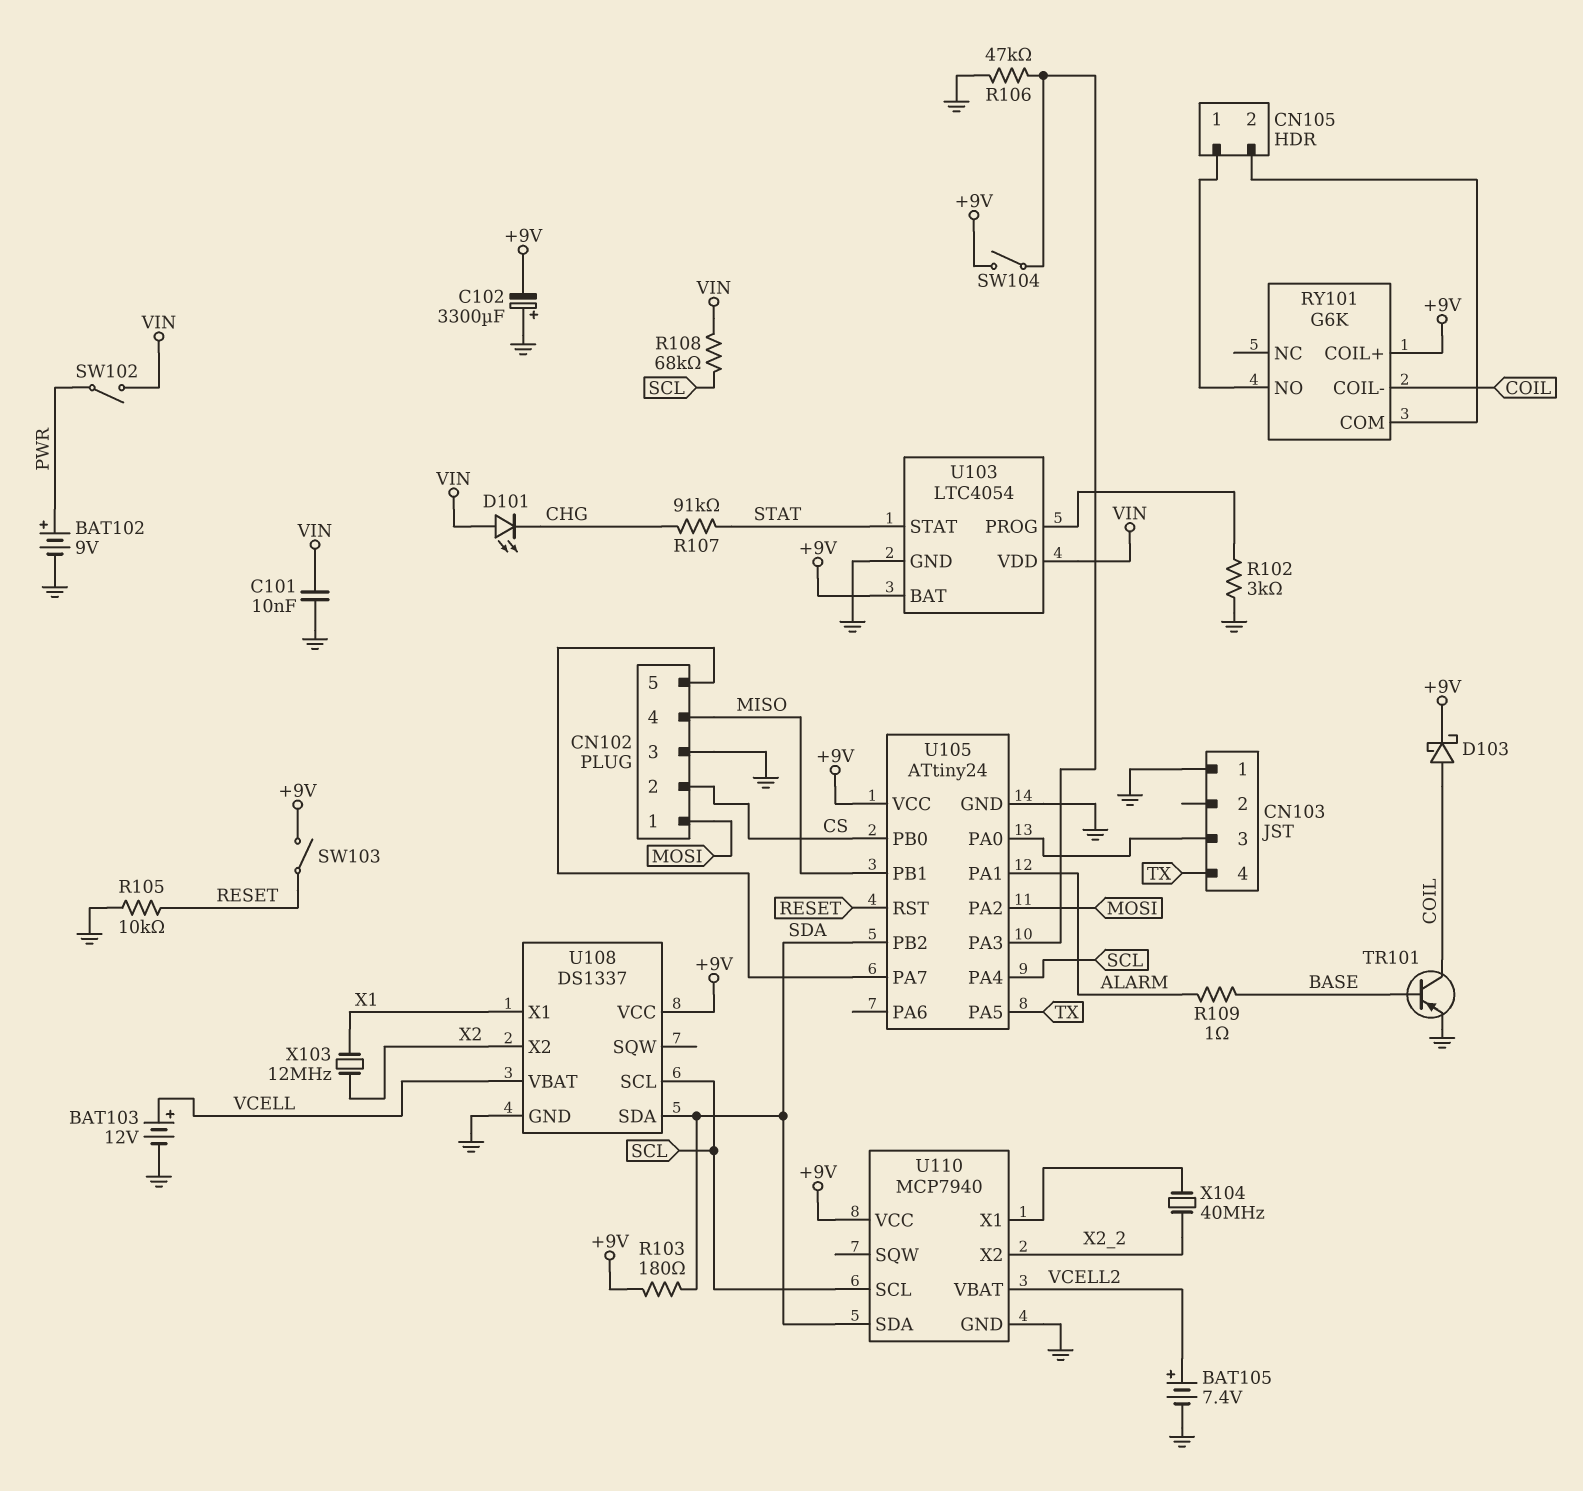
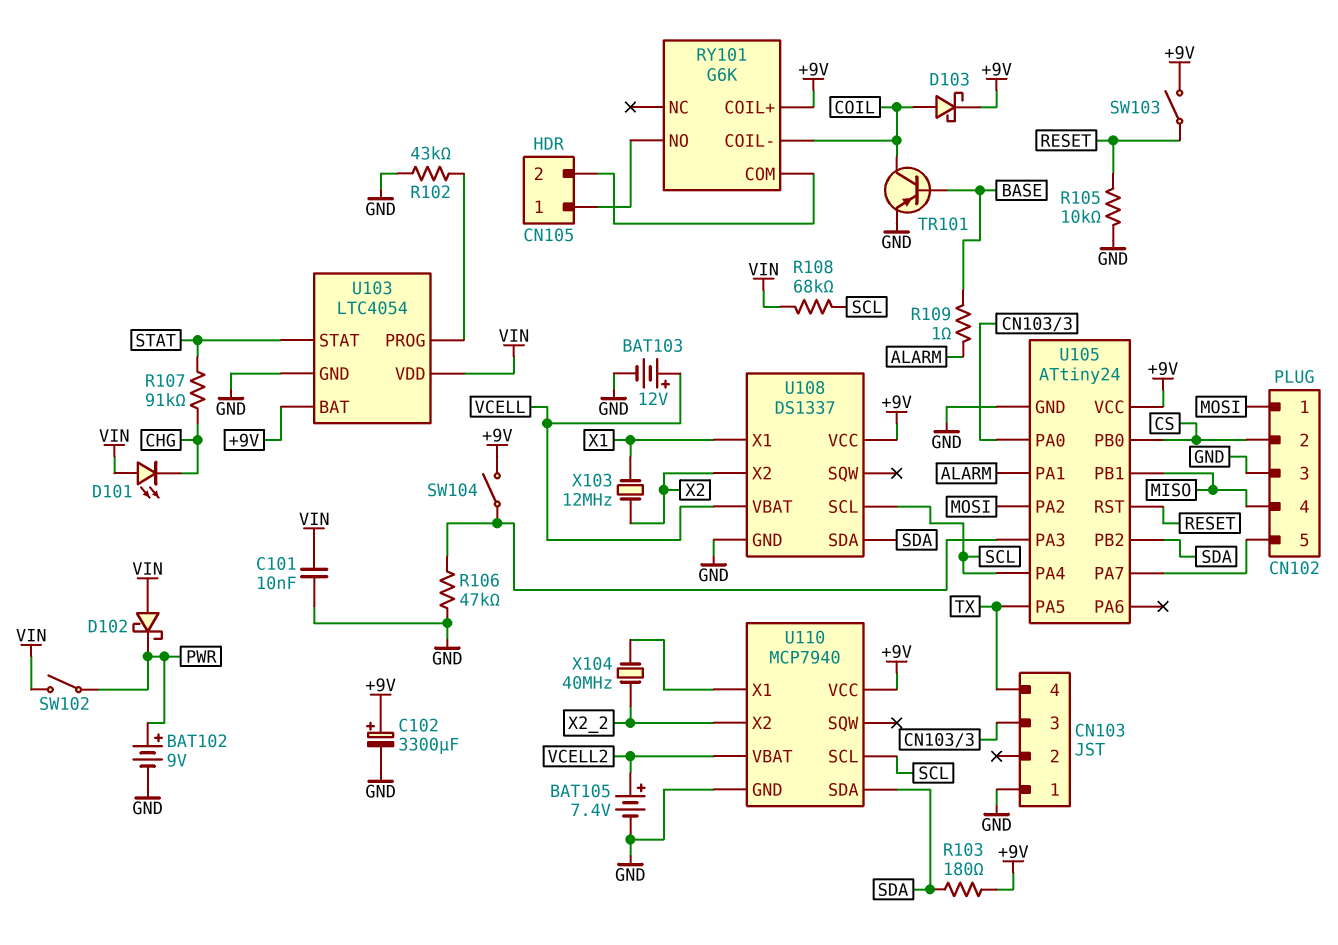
C102: 3300uF (plus GND, minus +9V) -> 3300uF (plus +9V, minus GND)
D102: none -> schottky (A VIN, K PWR)
R102: 3k (GND, U103/PROG) -> 43k (GND, U103/PROG)

